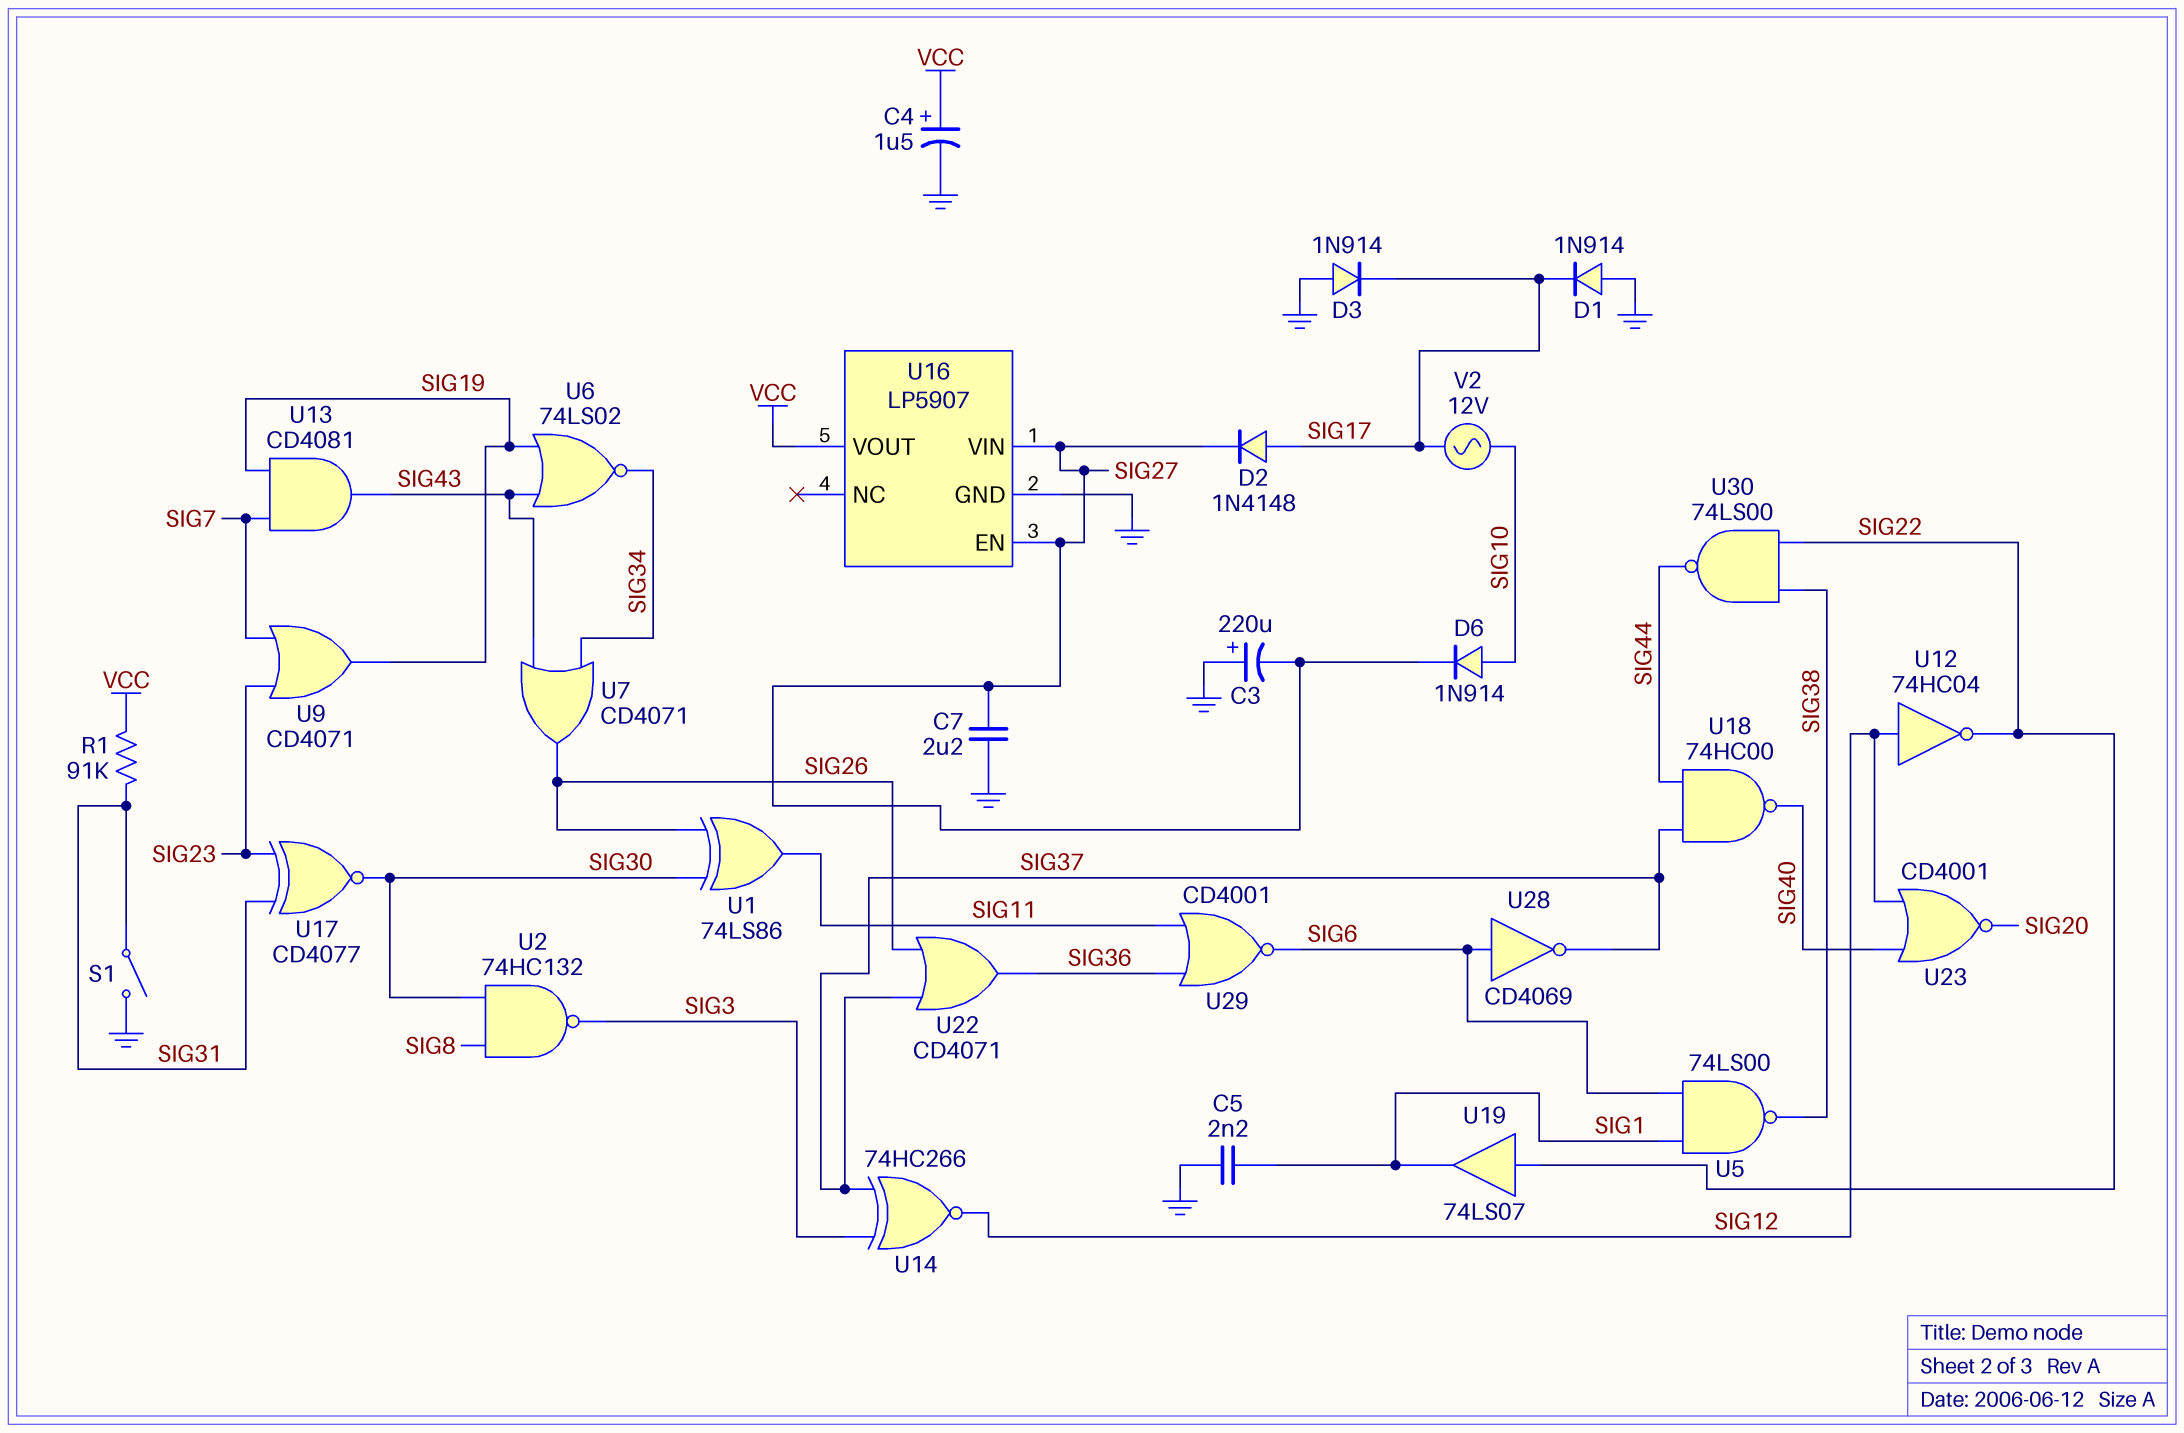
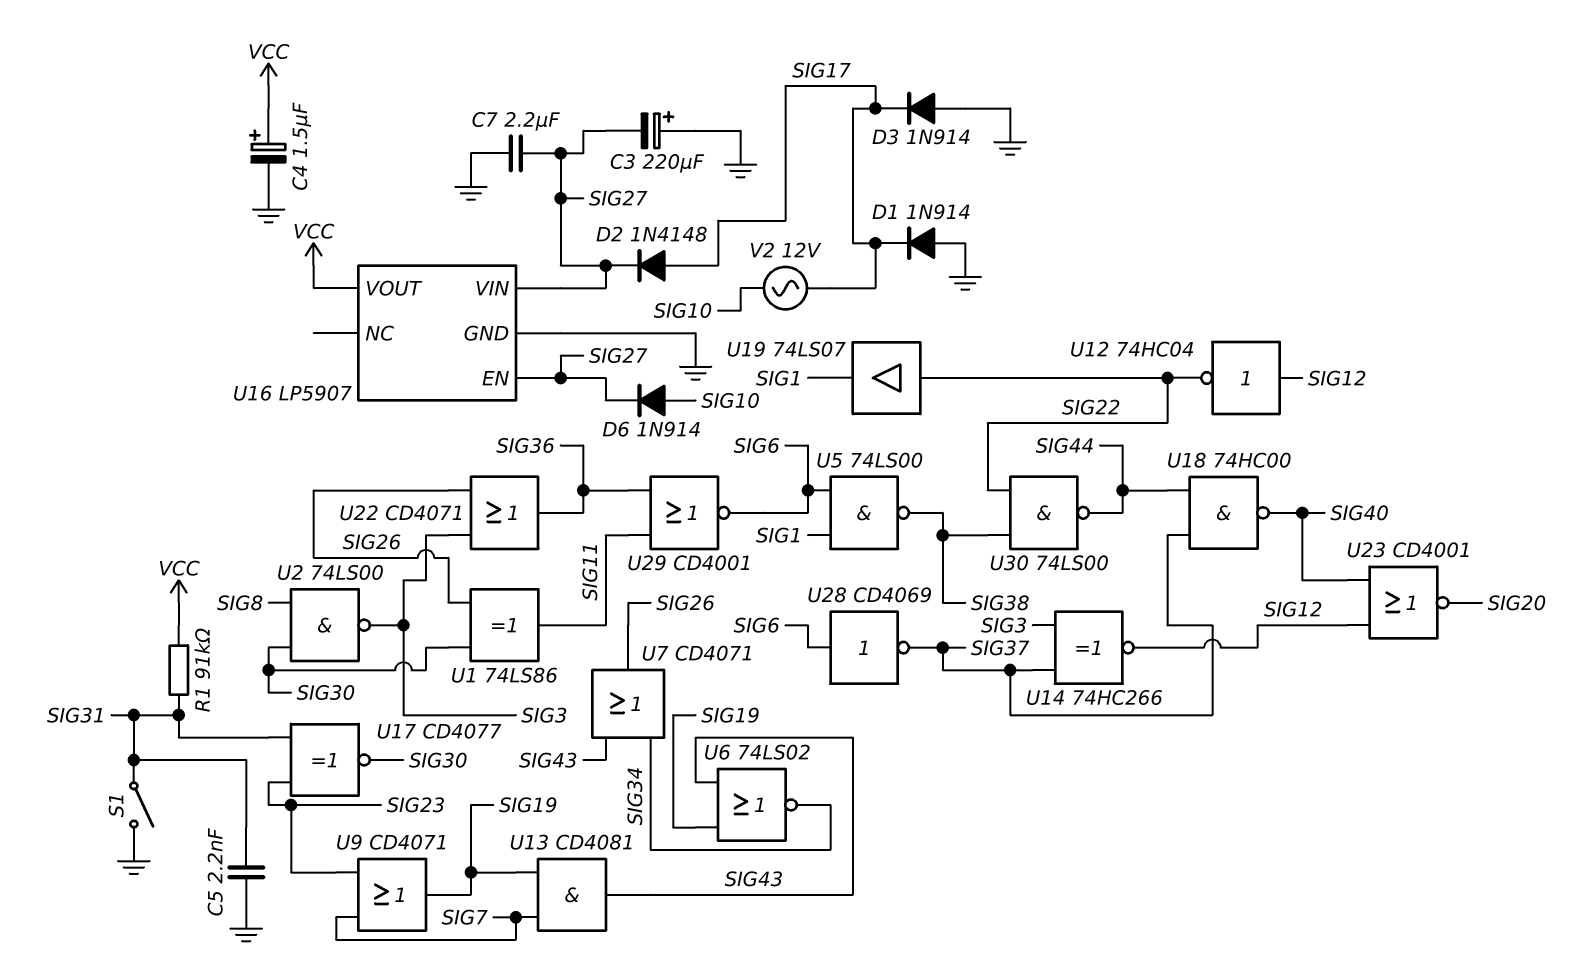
C5: 2.2nF (GND, SIG1) -> 2.2nF (GND, SIG31)
U2: NAND 74HC132 (in SIG8, in SIG30, out SIG3) -> NAND 74LS00 (in SIG8, in SIG30, out SIG3)
U22: OR CD4071 (in SIG26, in SIG37, out SIG36) -> OR CD4071 (in SIG3, in SIG26, out SIG36)

